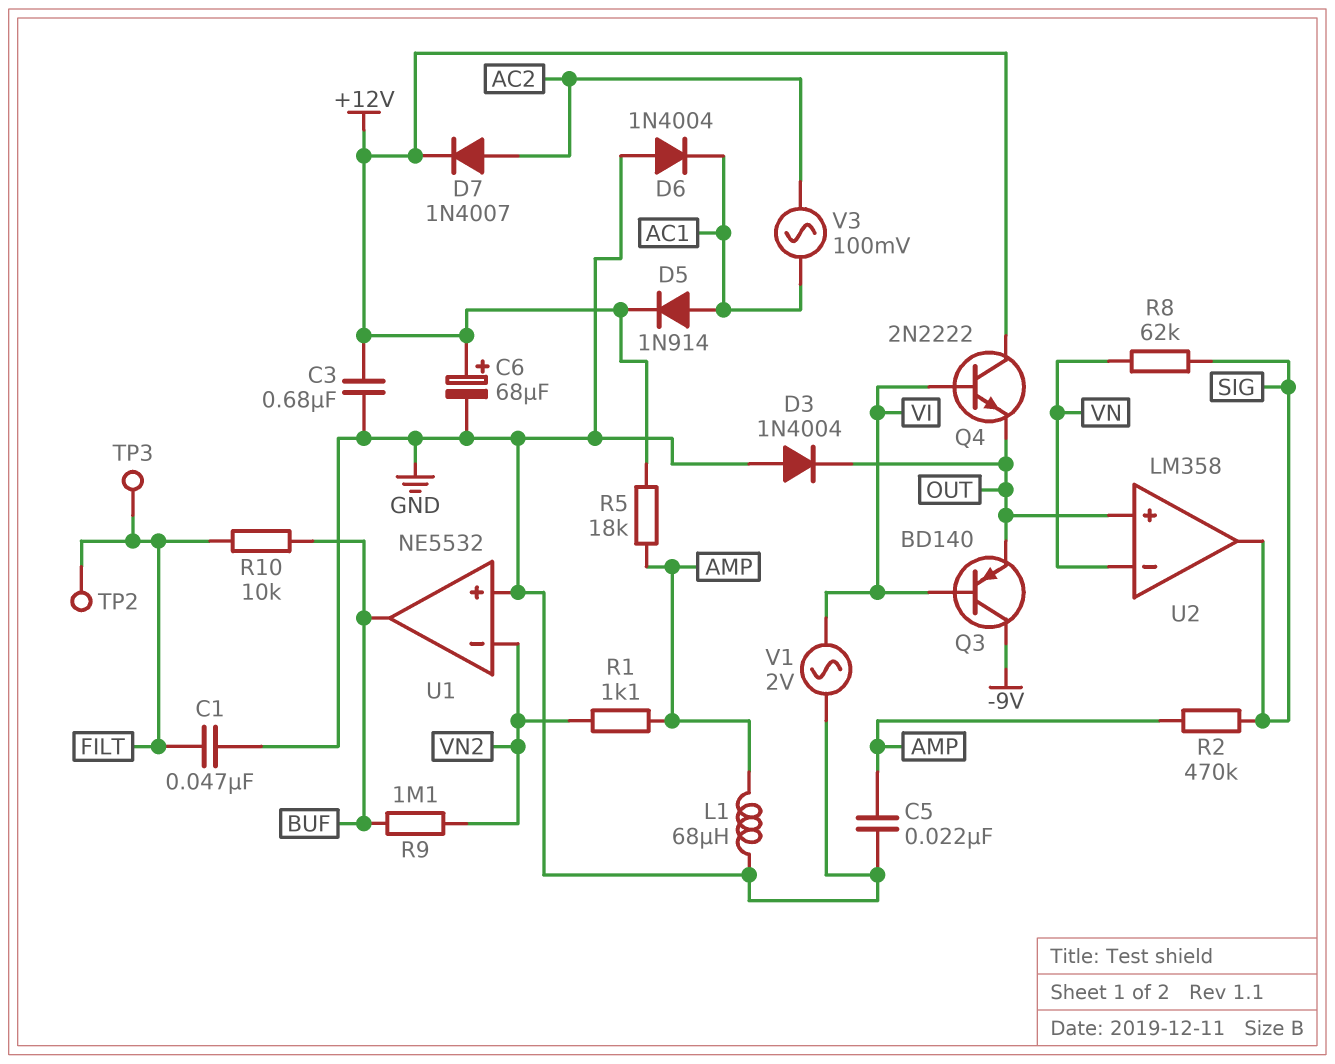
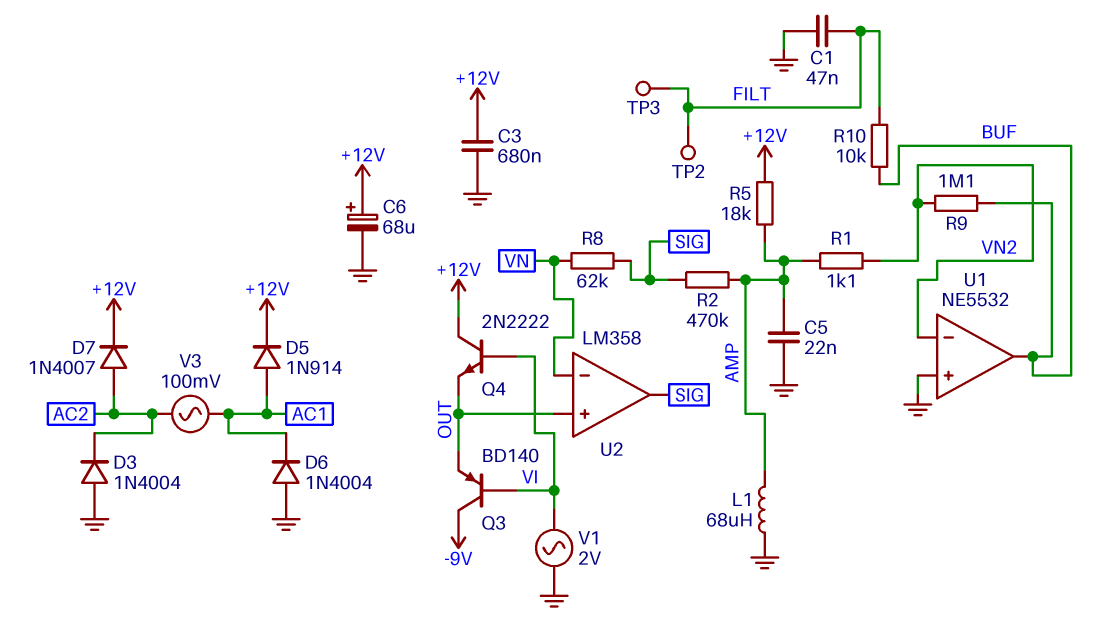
D3: diode 1N4004 (A GND, K OUT) -> diode 1N4004 (A GND, K AC2)

